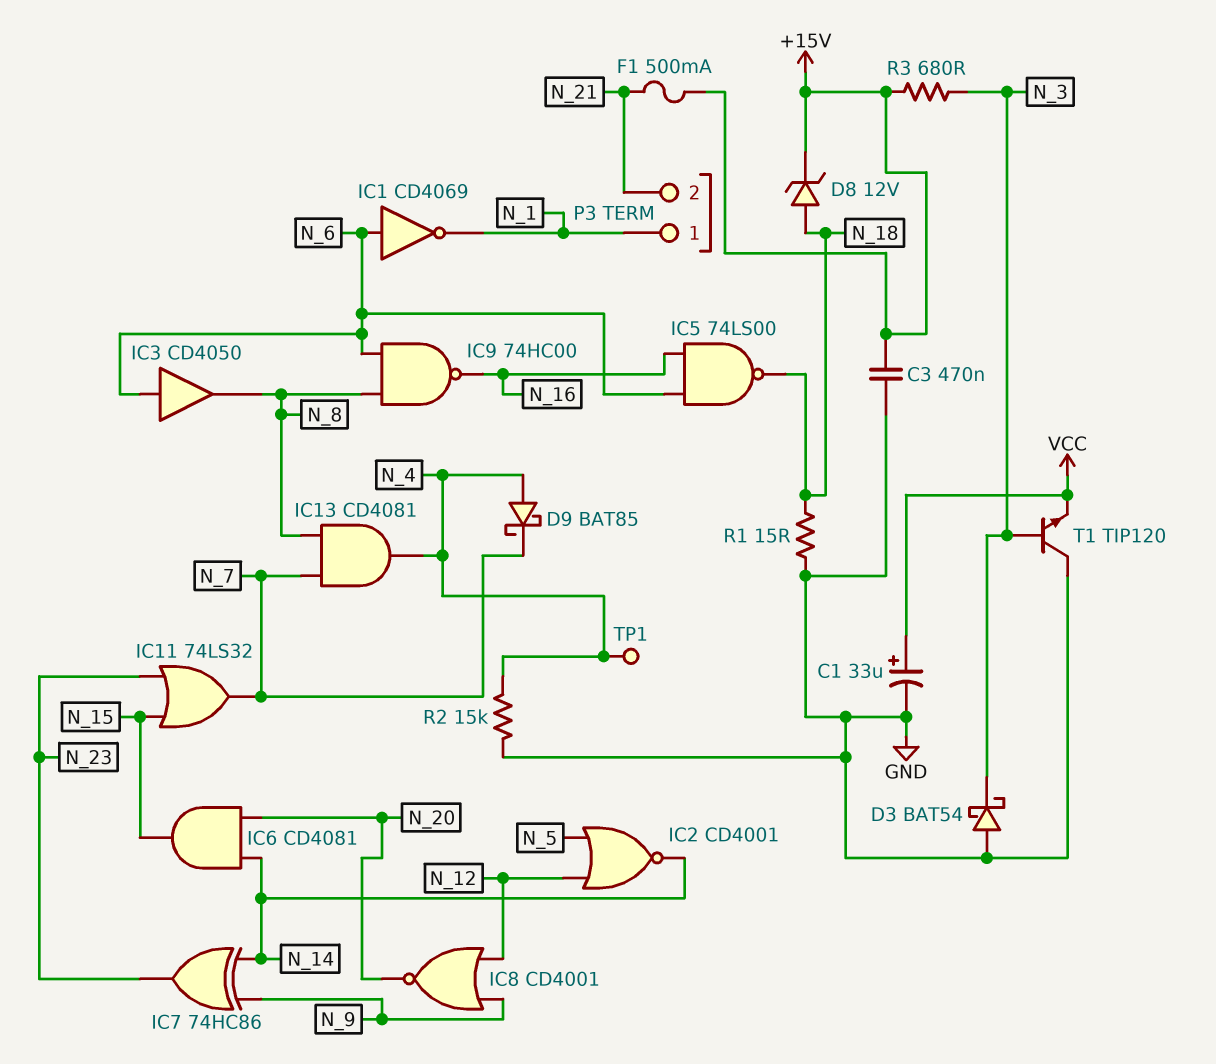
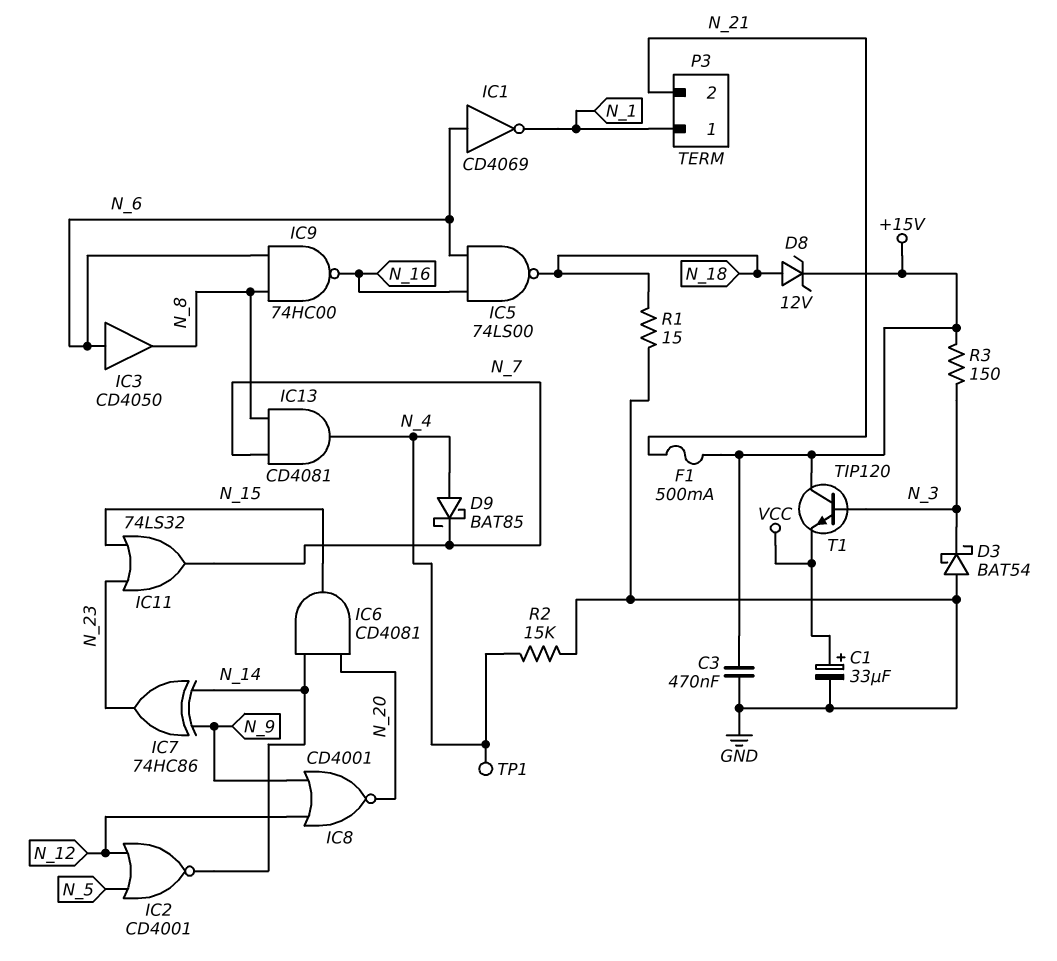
R3: 680 (+15V, N_3) -> 150 (+15V, N_3)
T1: NPN TIP120 (B N_3, C GND, E VCC) -> NPN TIP120 (B N_3, C +15V, E VCC)

